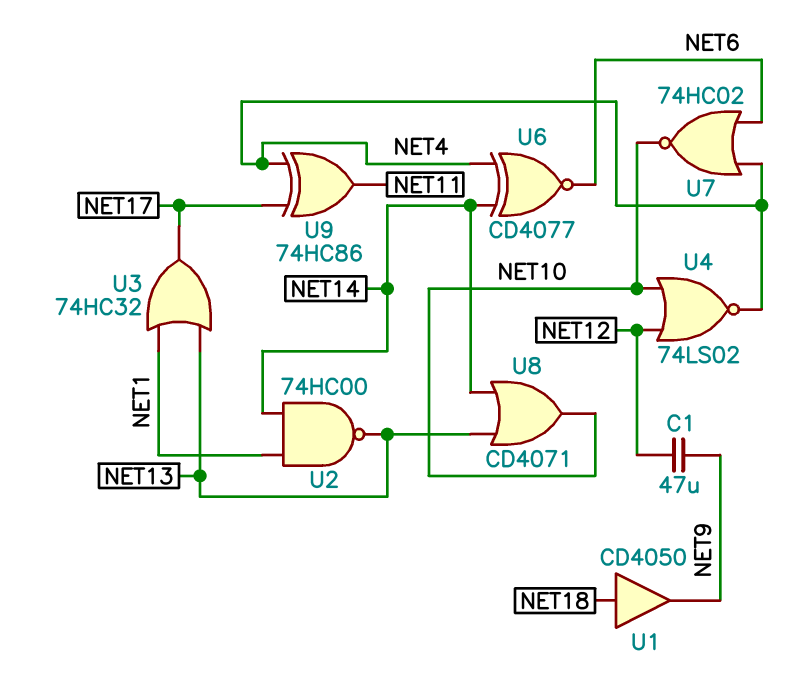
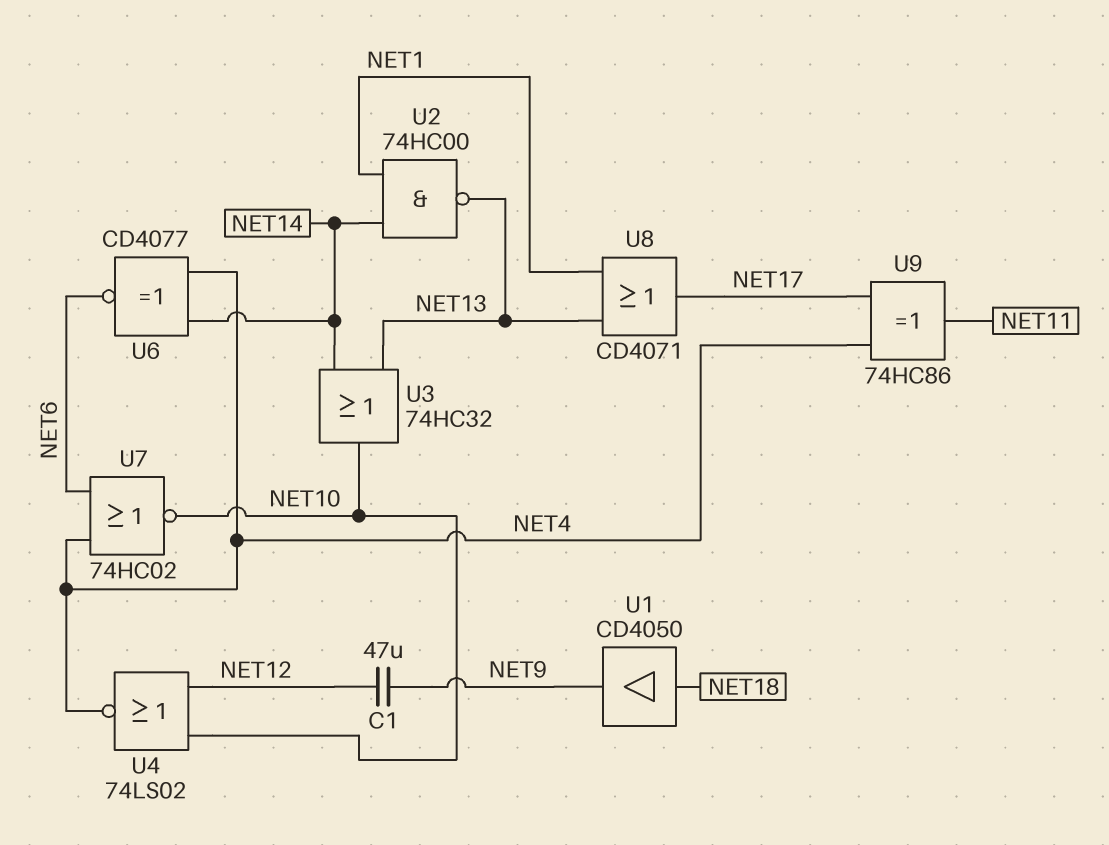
U3: OR 74HC32 (in NET1, in NET13, out NET17) -> OR 74HC32 (in NET13, in NET14, out NET10)
U8: OR CD4071 (in NET13, in NET14, out NET10) -> OR CD4071 (in NET1, in NET13, out NET17)

